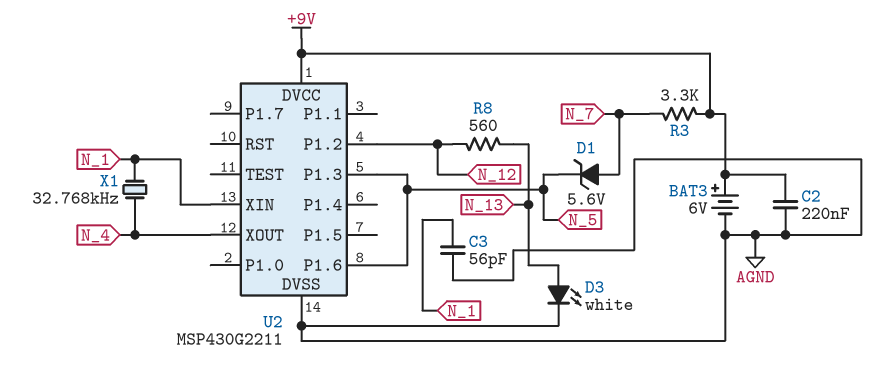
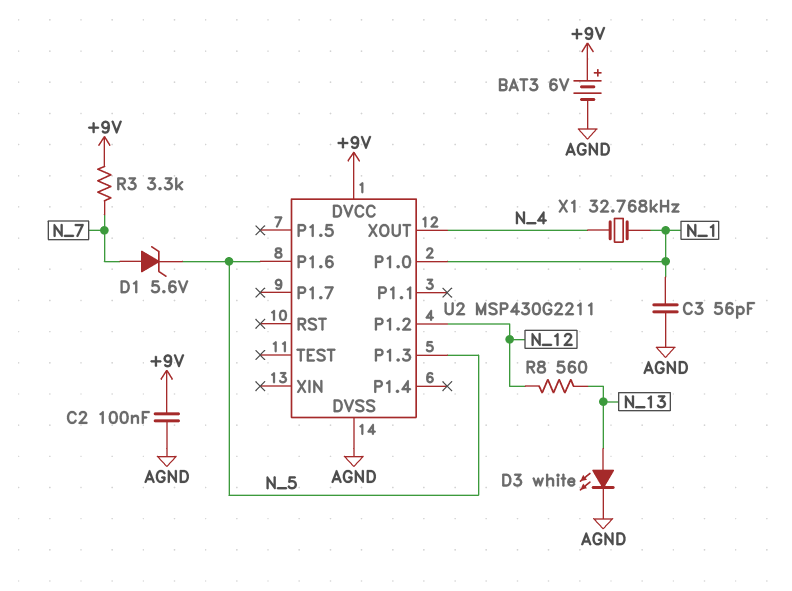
C2: 220nF (+9V, AGND) -> 100nF (+9V, AGND)
U2 pin P1.0: none -> N_1
U2 pin XIN: N_1 -> none

